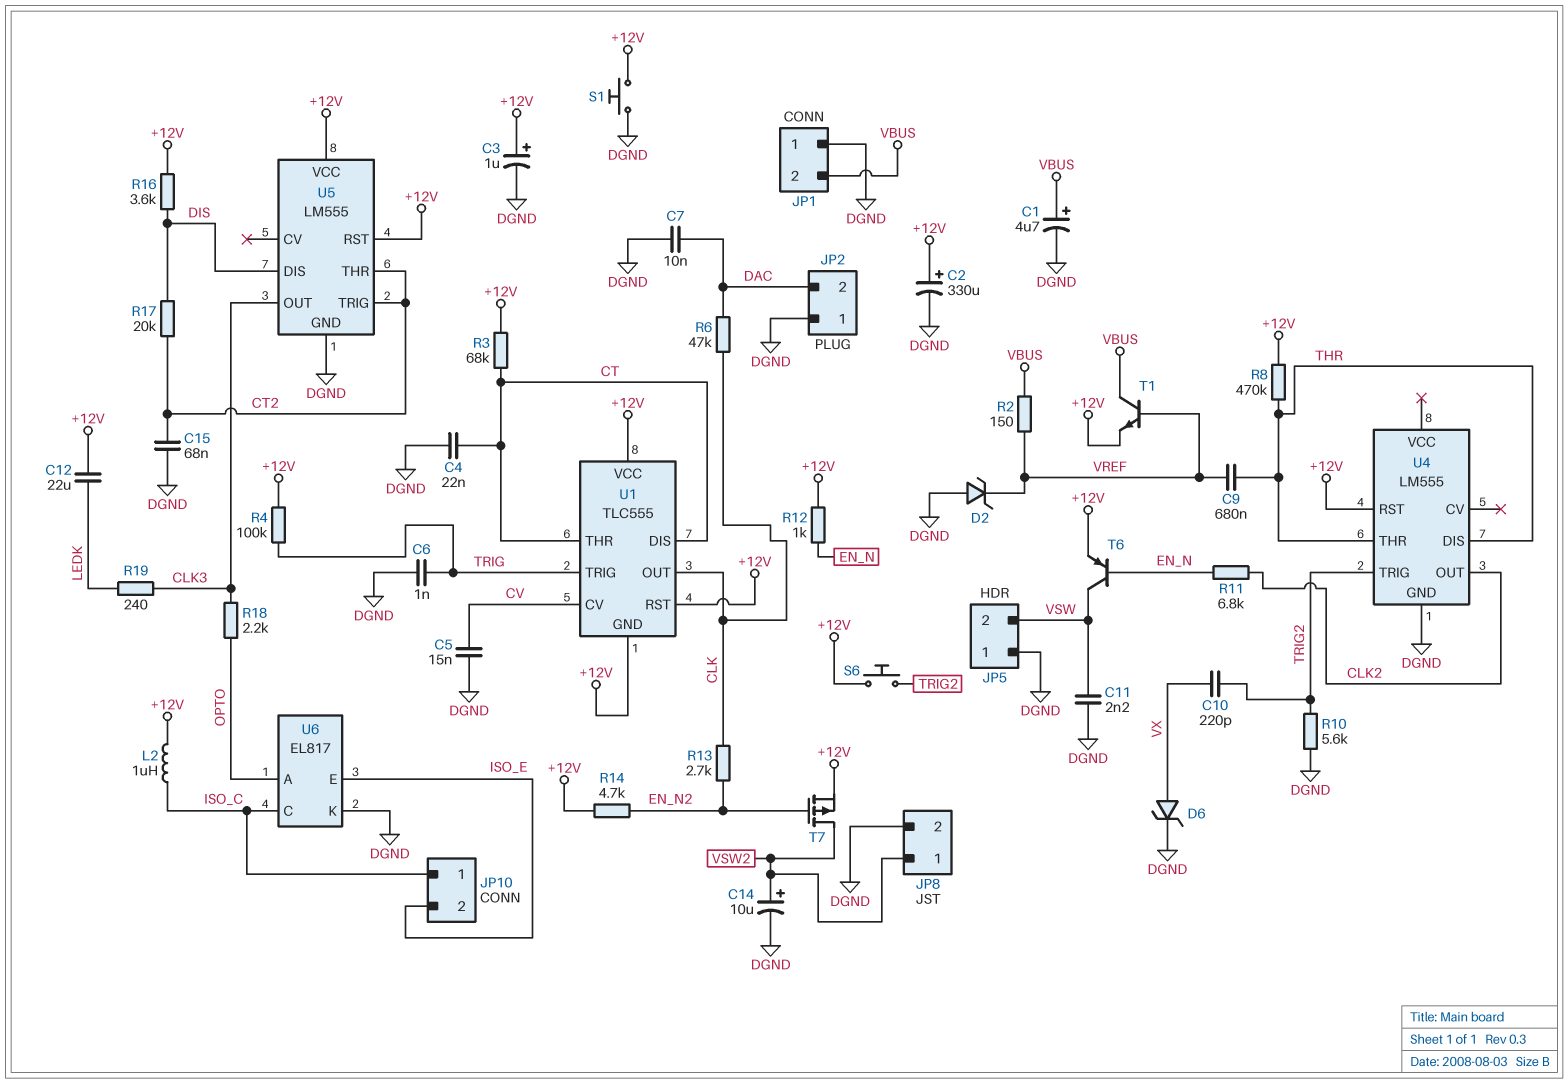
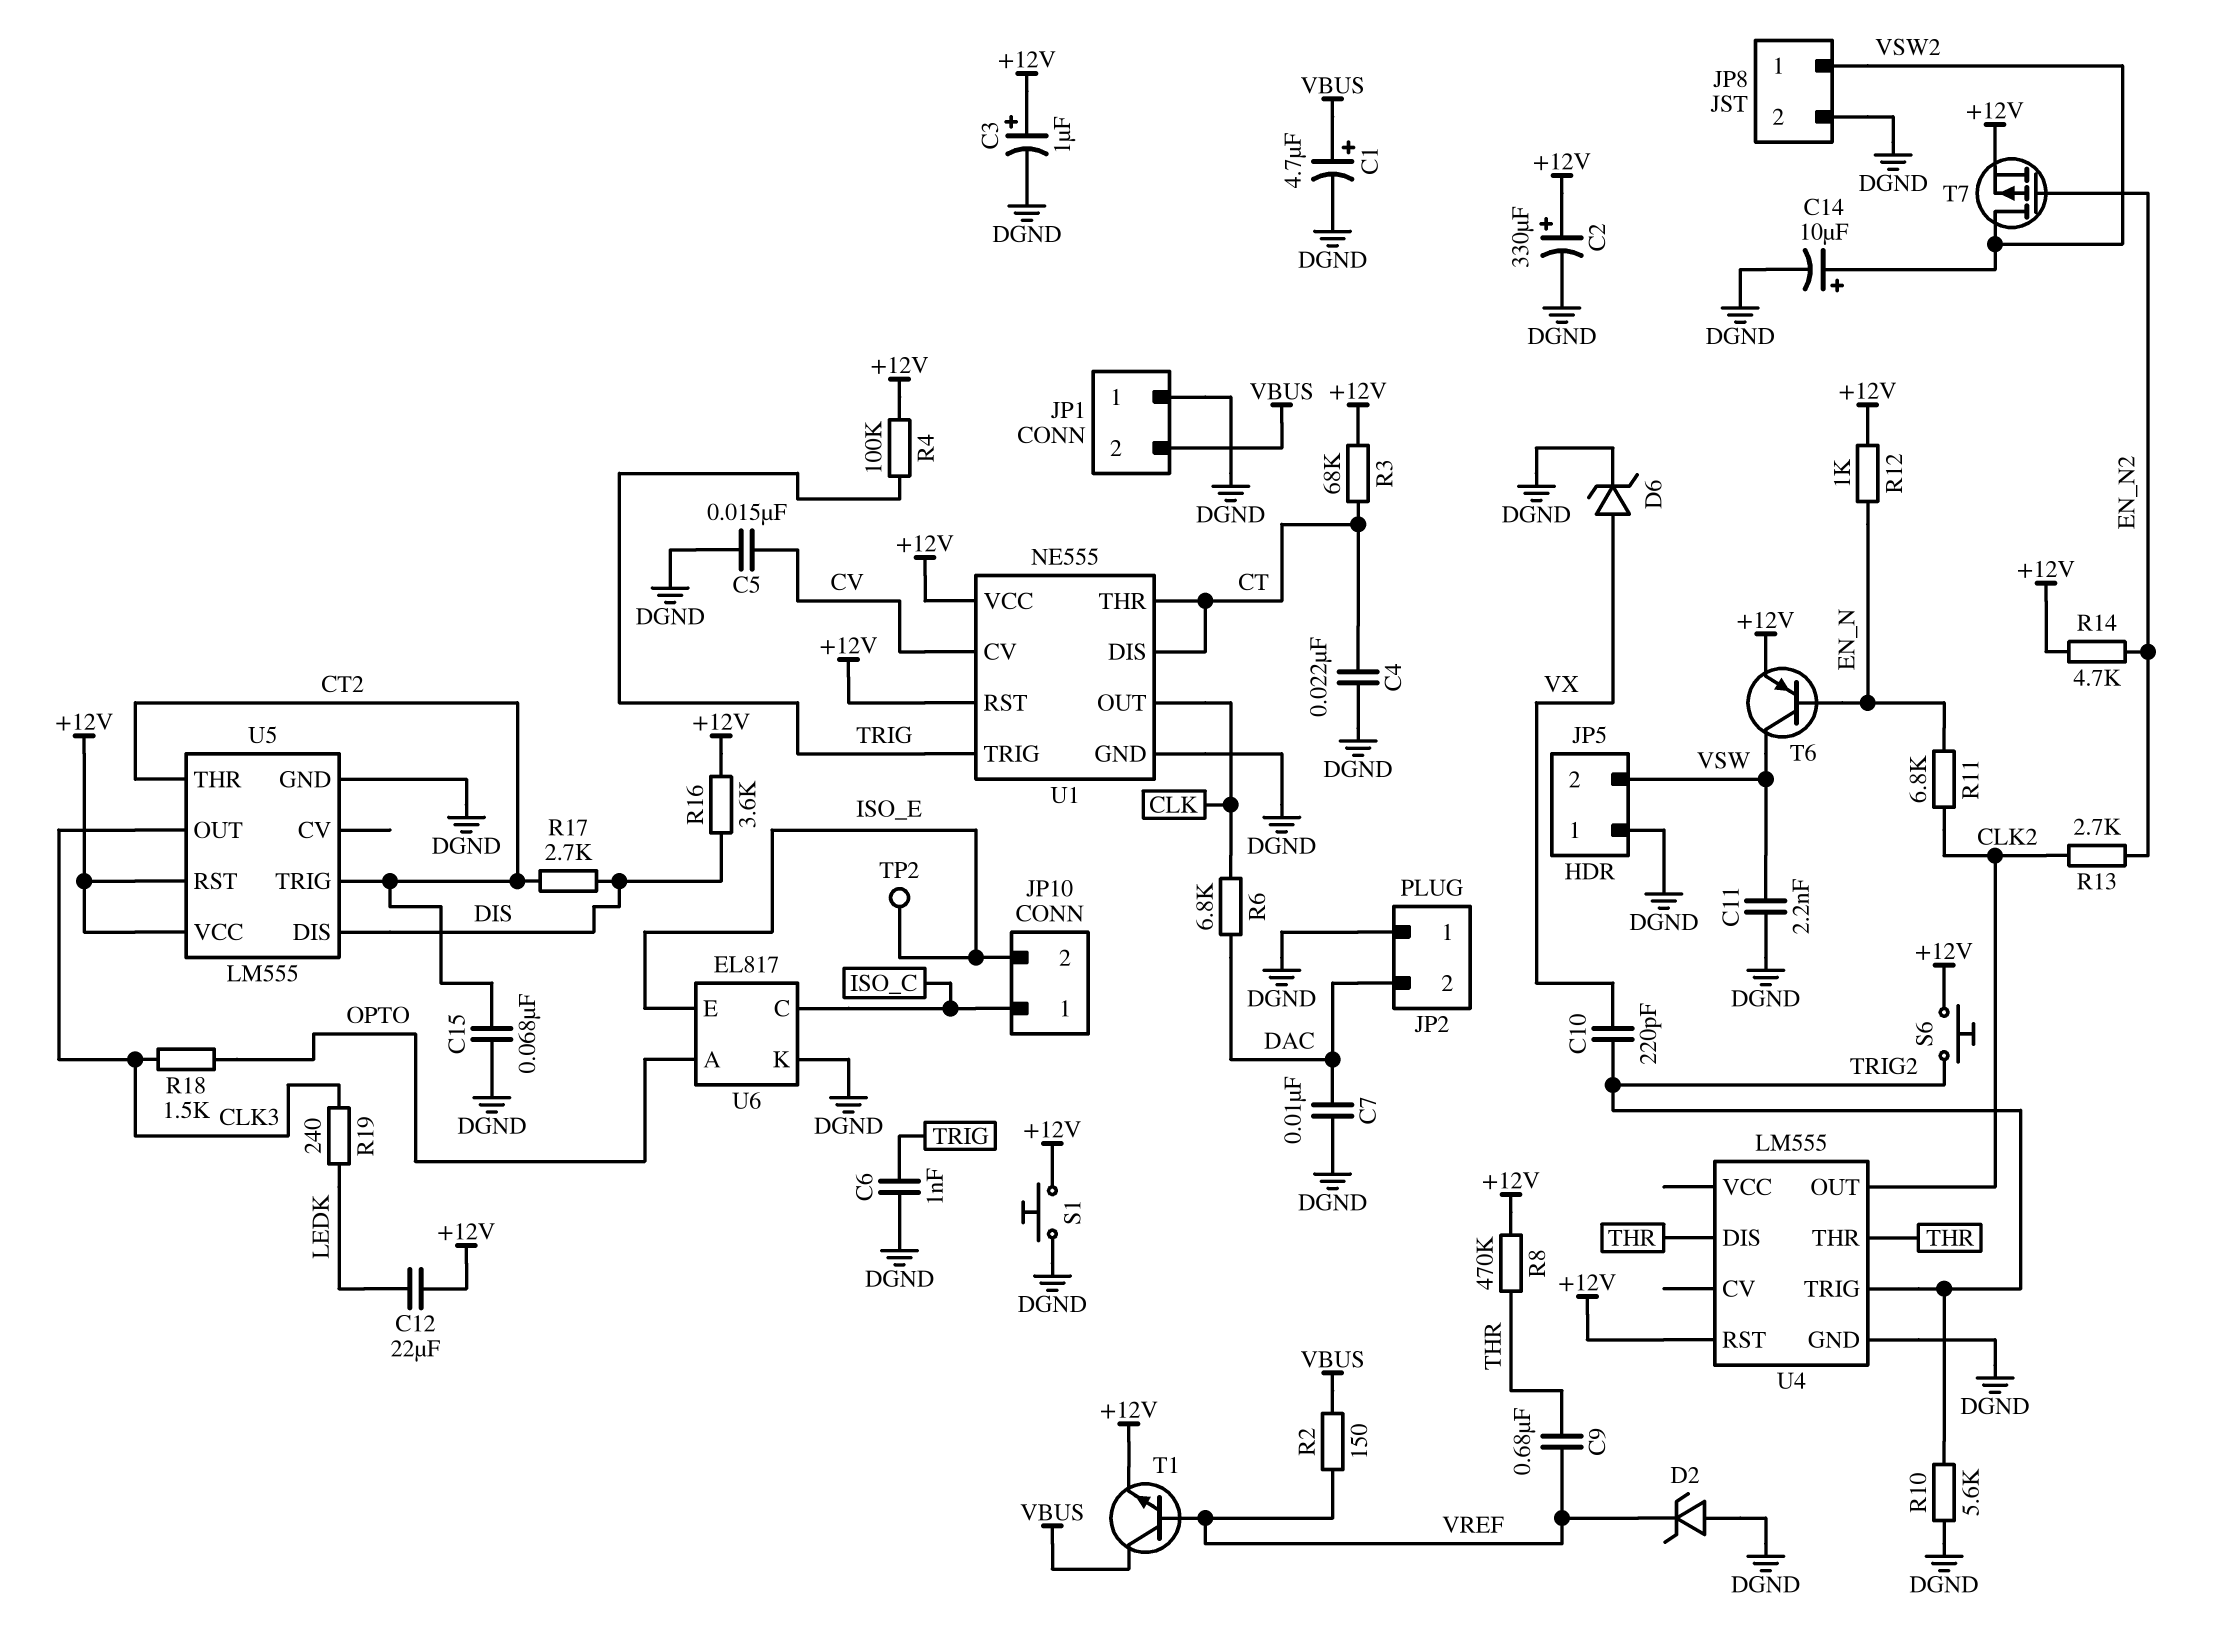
L2: 1uH (+12V, ISO_C) -> none
R6: 47k (CLK, DAC) -> 6.8k (CLK, DAC)
R13: 2.7k (CLK, EN_N2) -> 2.7k (CLK2, EN_N2)
R17: 20k (CT2, DIS) -> 2.7k (CT2, DIS)
R18: 2.2k (CLK3, OPTO) -> 1.5k (CLK3, OPTO)
TP2: none -> test point (ISO_E)
U1: TLC555 -> NE555
U1 pin GND: +12V -> DGND

